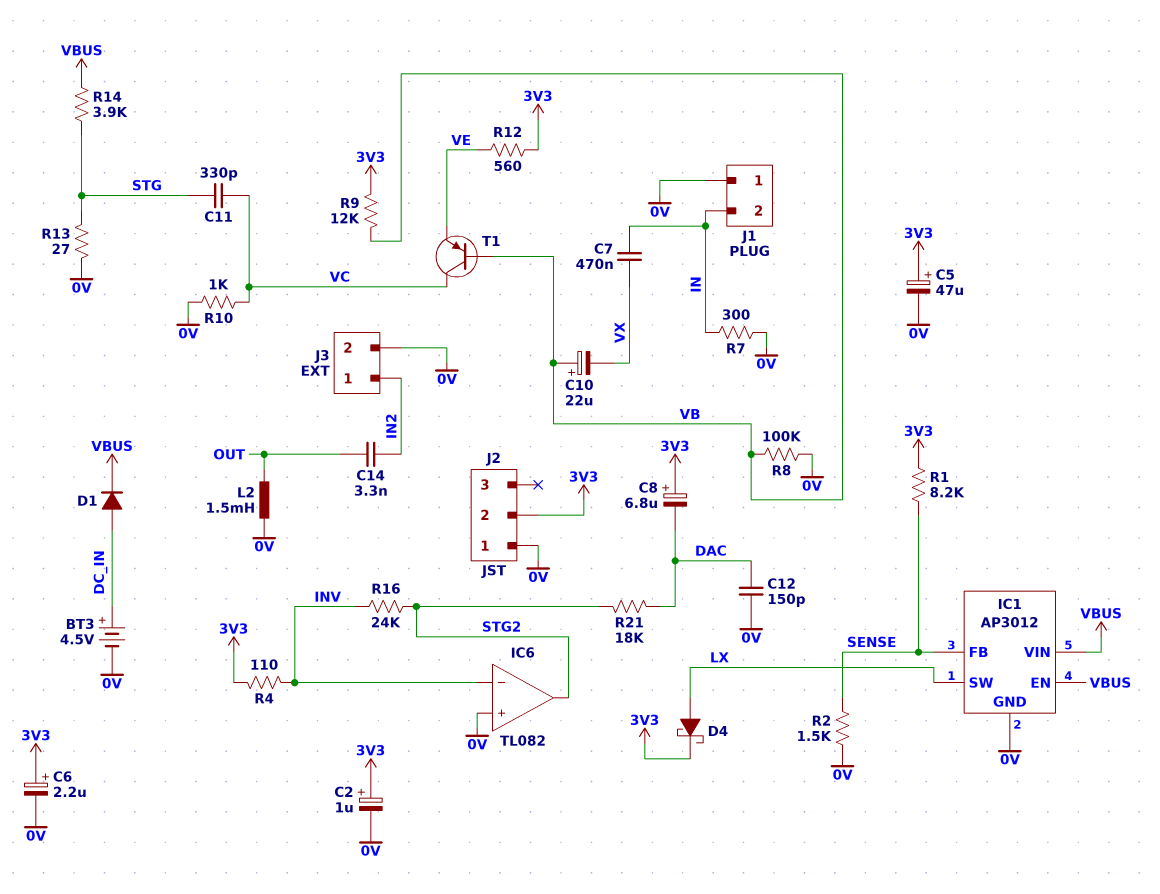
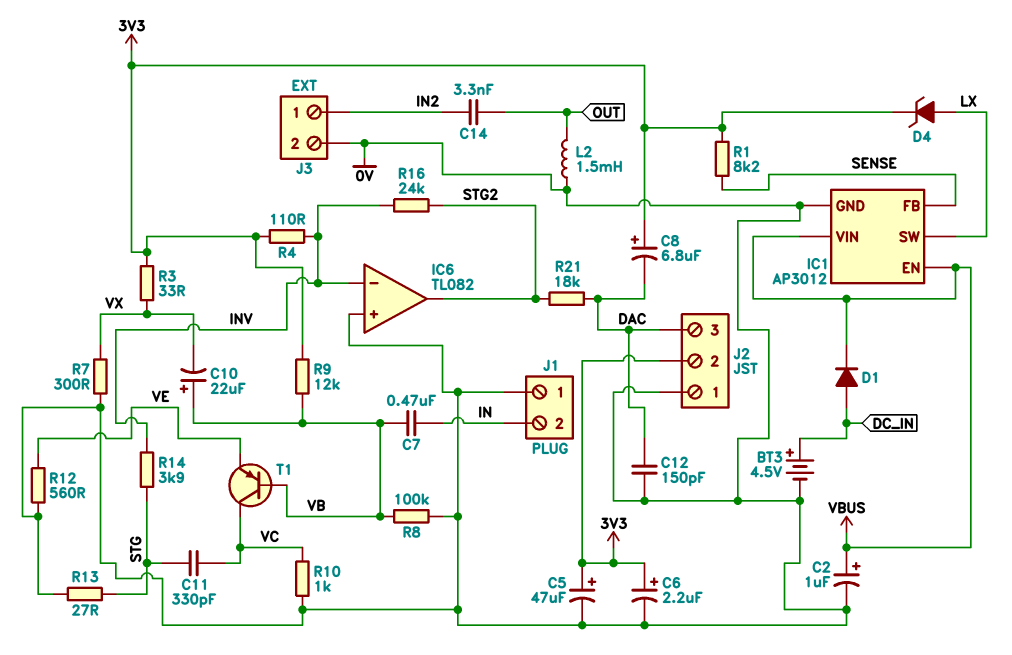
C2: 1uF (plus 3V3, minus 0V) -> 1uF (plus VBUS, minus 0V)
C7: 470nF (IN, VX) -> 470nF (IN, VB)
D4: schottky (A LX, K 3V3) -> zener (A LX, K 3V3)
J2 pin 3: none -> DAC
R2: 1.5k (0V, SENSE) -> none
R3: none -> 33 (3V3, VX)
R7: 300 (0V, IN) -> 300 (0V, VX)
R12: 560 (3V3, VE) -> 560 (0V, VE)
R14: 3.9k (STG, VBUS) -> 3.9k (INV, STG)

